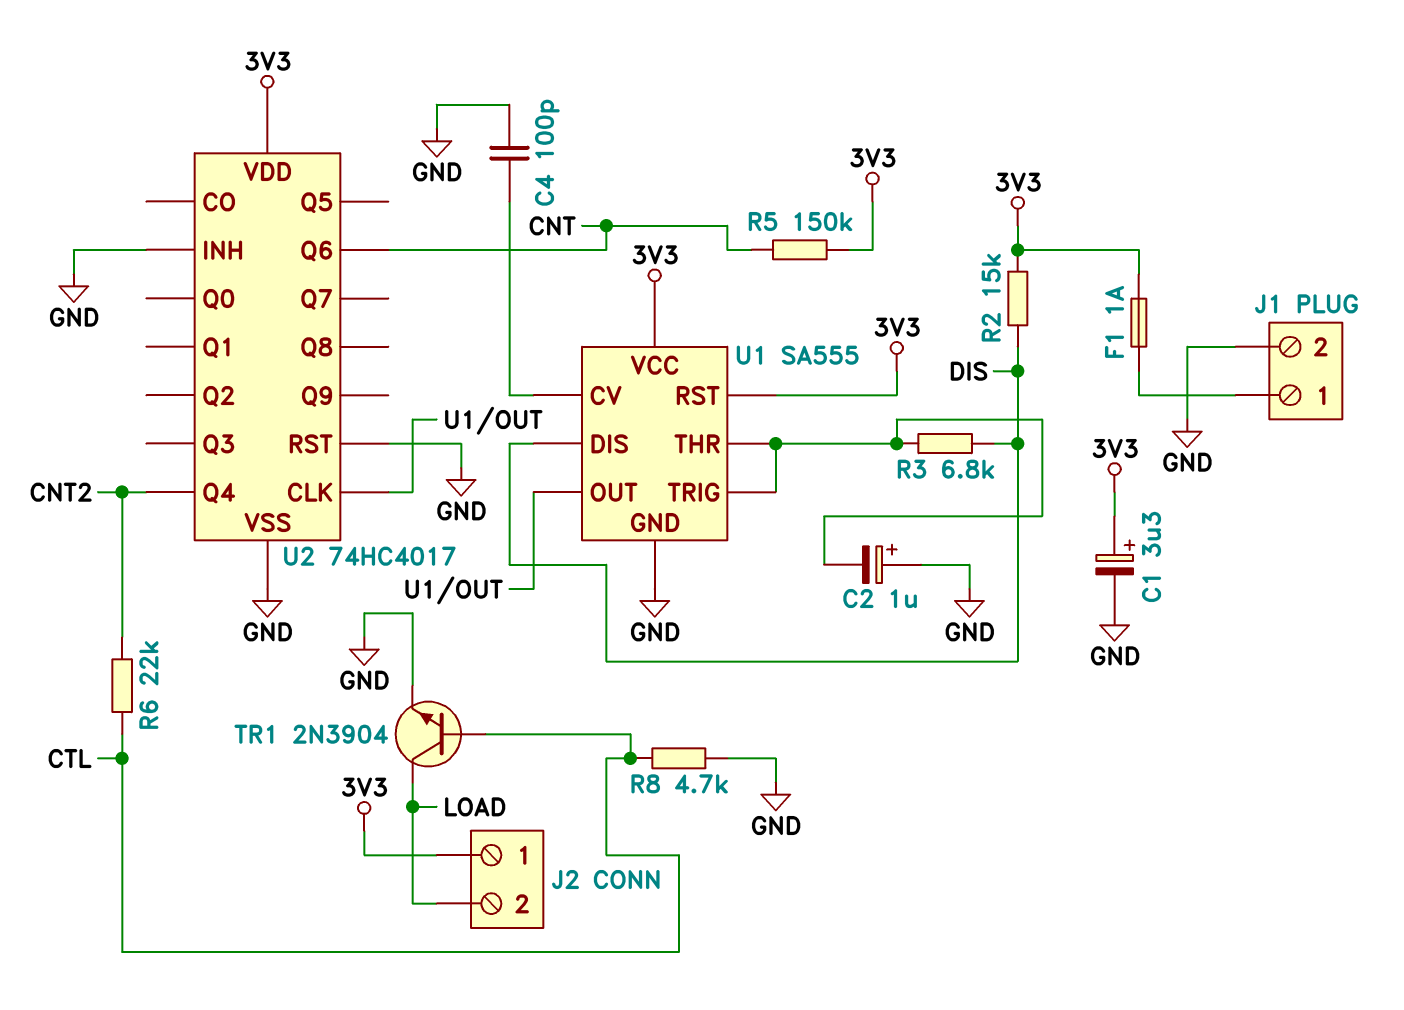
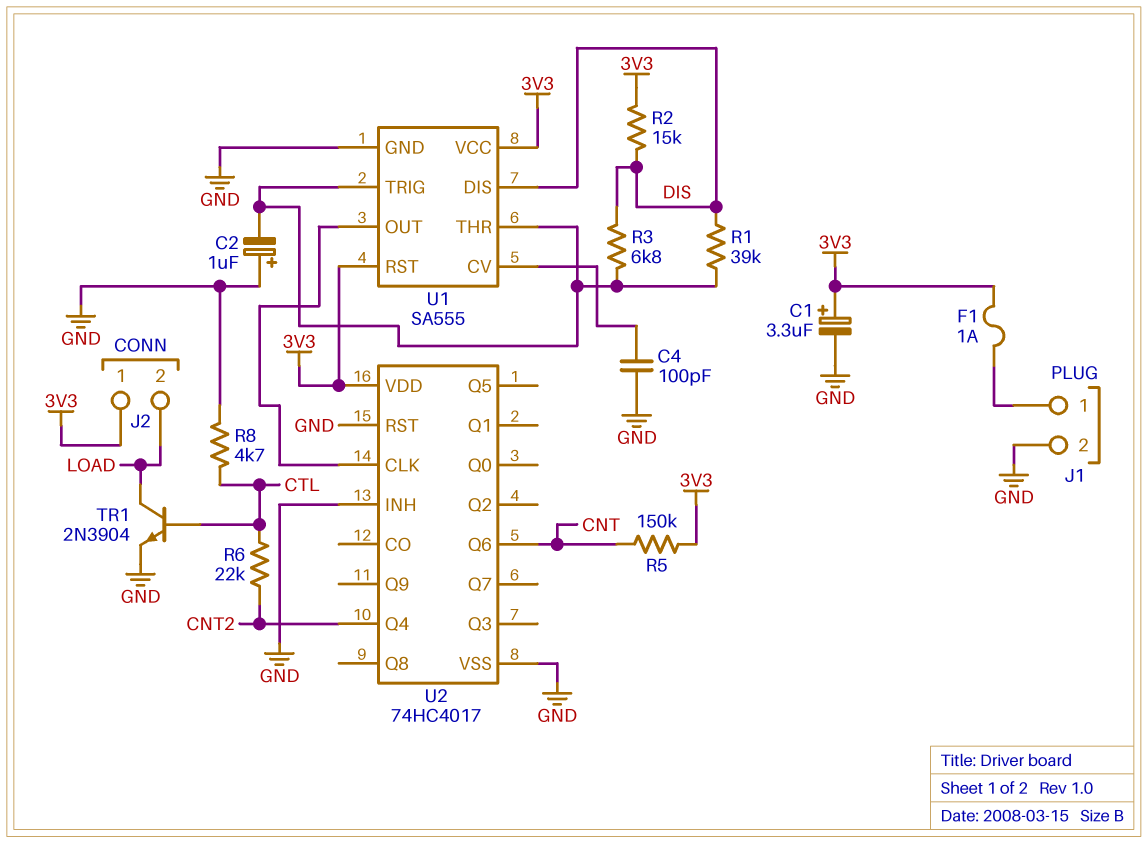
R1: none -> 39k (DIS, U1/THR)

